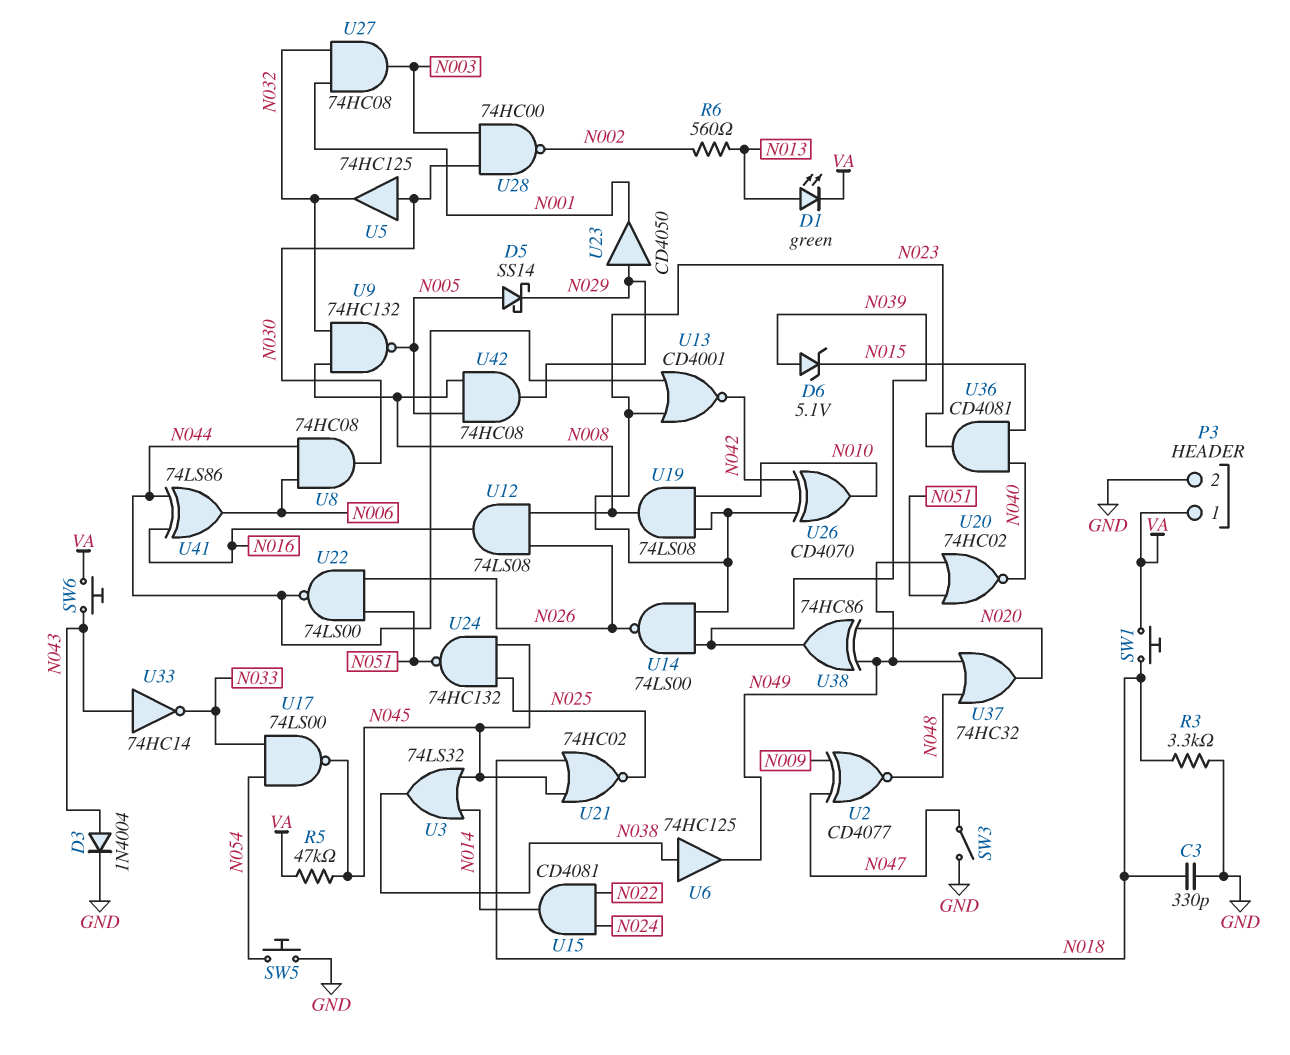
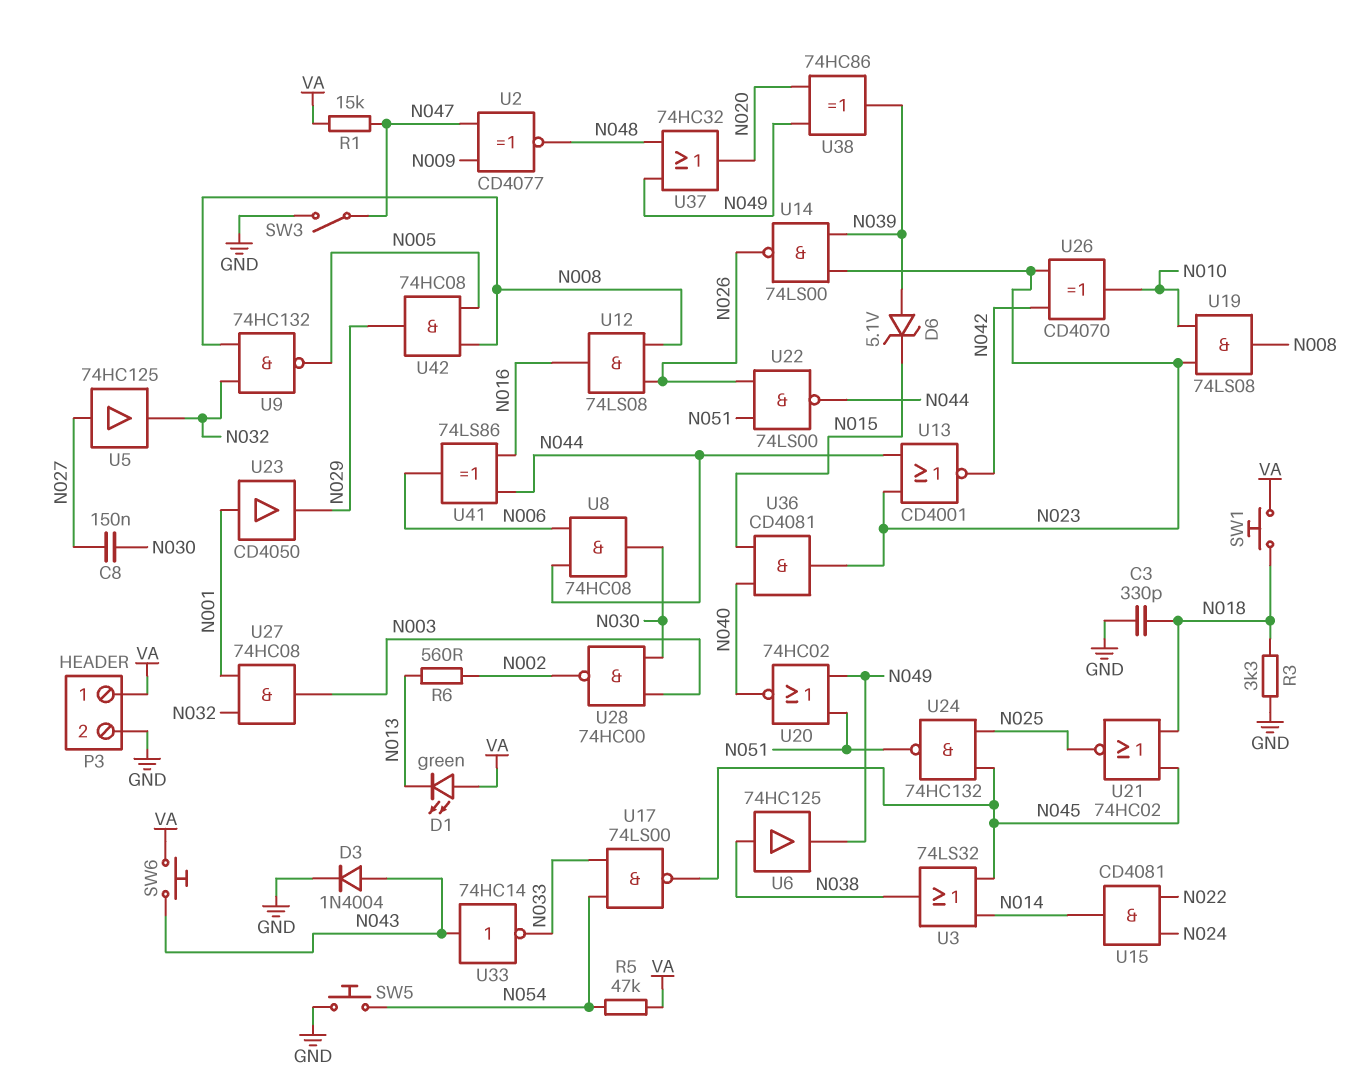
C8: none -> 150nF (N027, N030)
D1: LED green (A N013, K VA) -> LED green (A VA, K N013)
D5: schottky SS14 (A N005, K N029) -> none
R1: none -> 15k (N047, VA)
R5: 47k (N045, VA) -> 47k (N054, VA)
U5: buffer 74HC125 (in N030, out N032) -> buffer 74HC125 (in N027, out N032)
U23: buffer CD4050 (in N029, out N001) -> buffer CD4050 (in N001, out N029)

